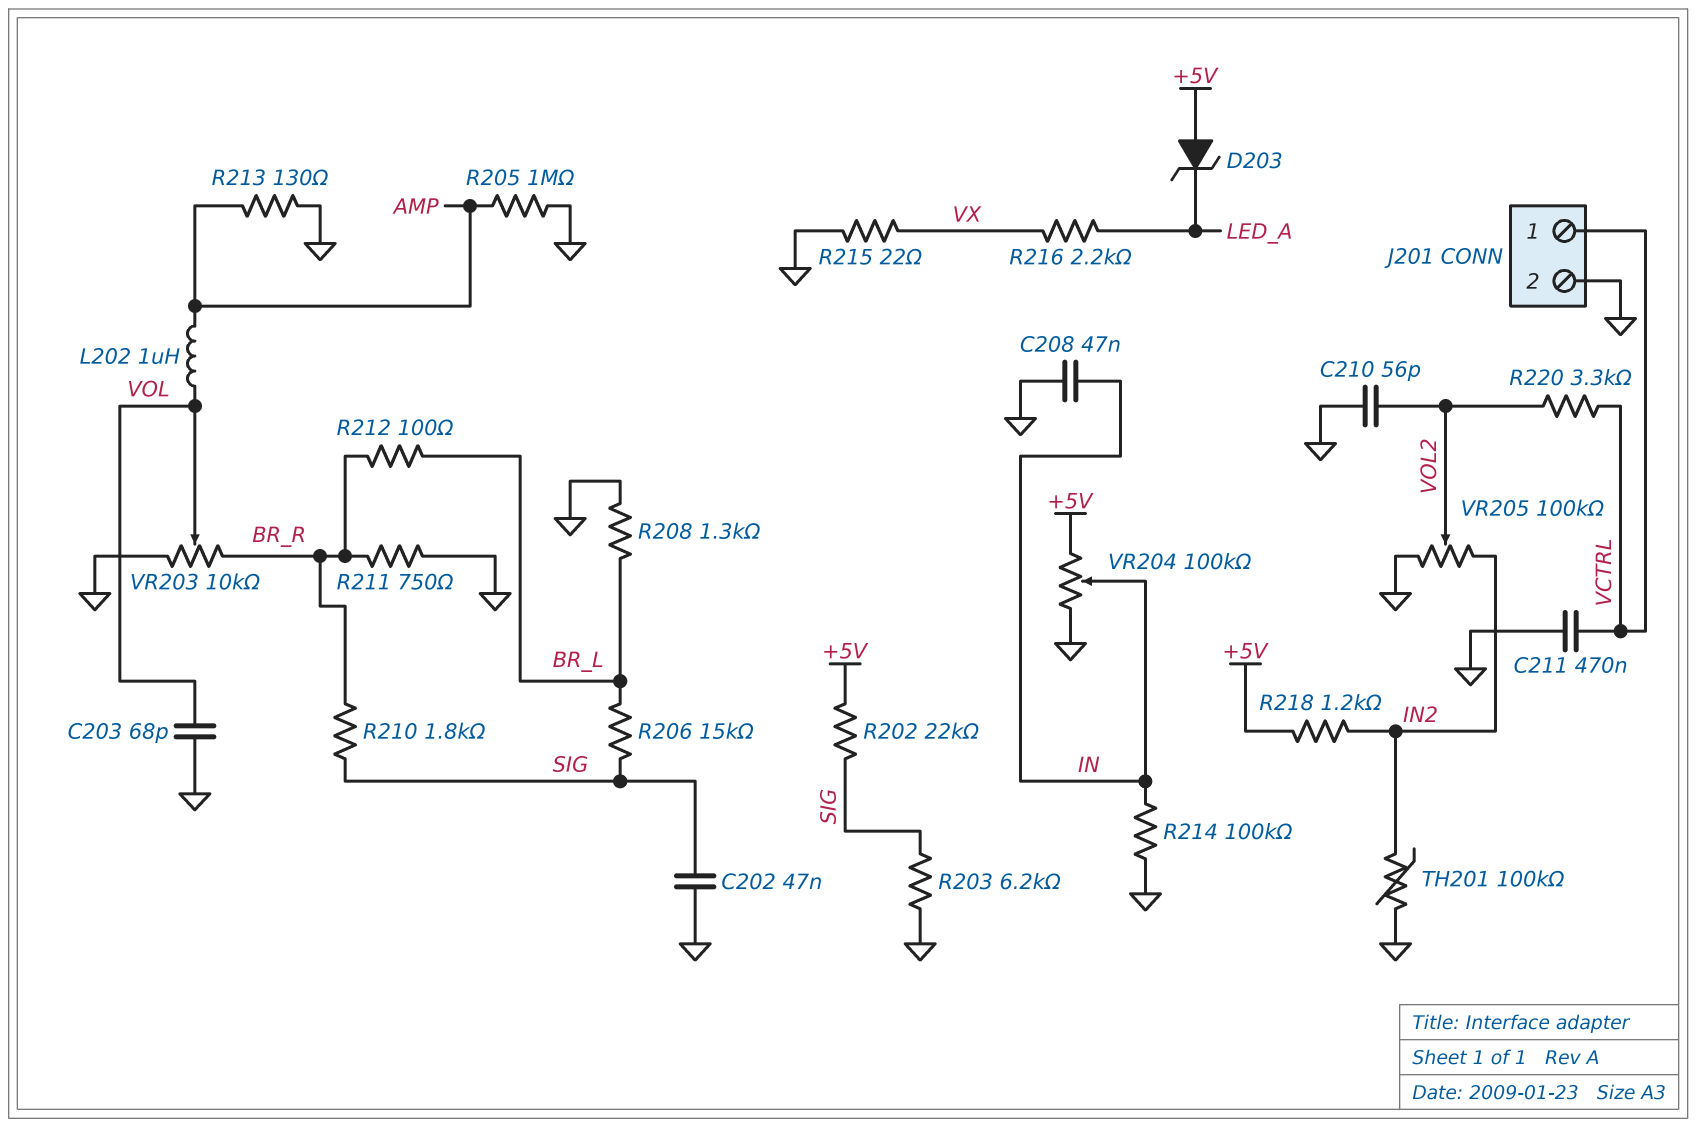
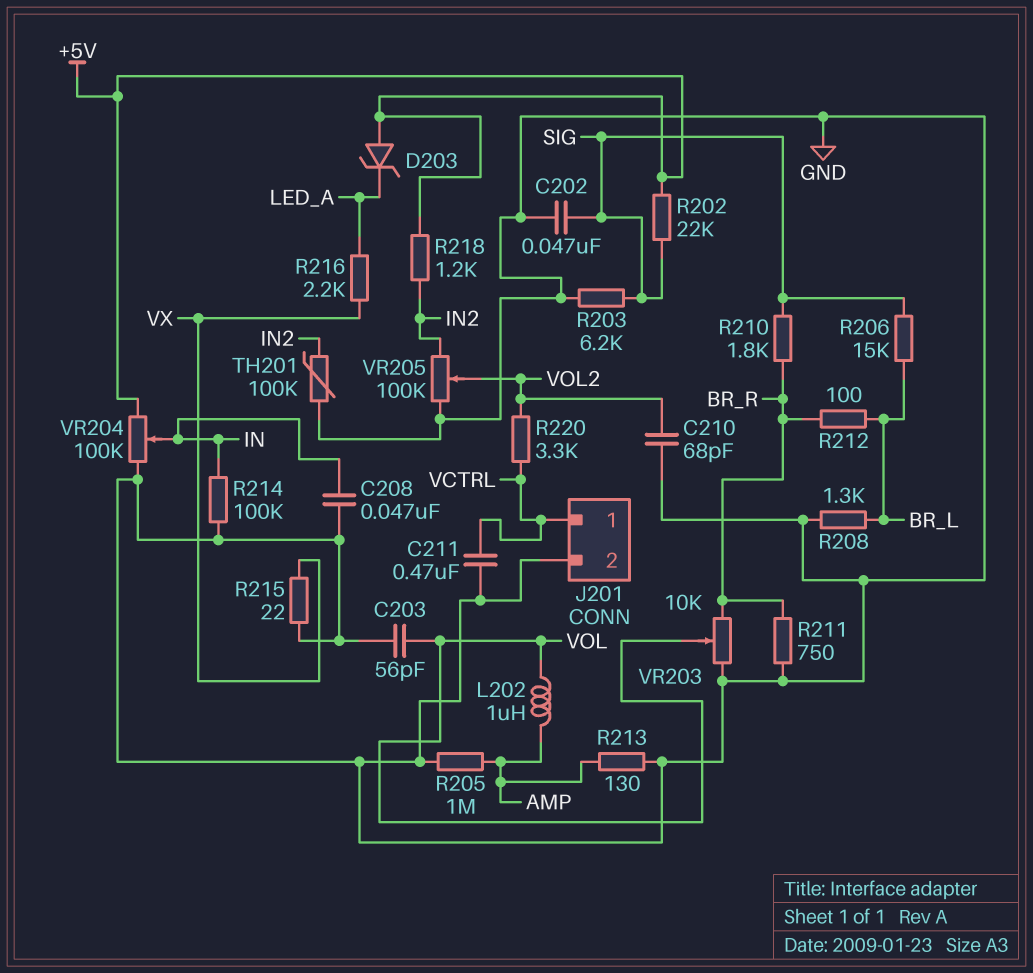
C203: 68pF (GND, VOL) -> 56pF (GND, VOL)
C210: 56pF (GND, VOL2) -> 68pF (GND, VOL2)

